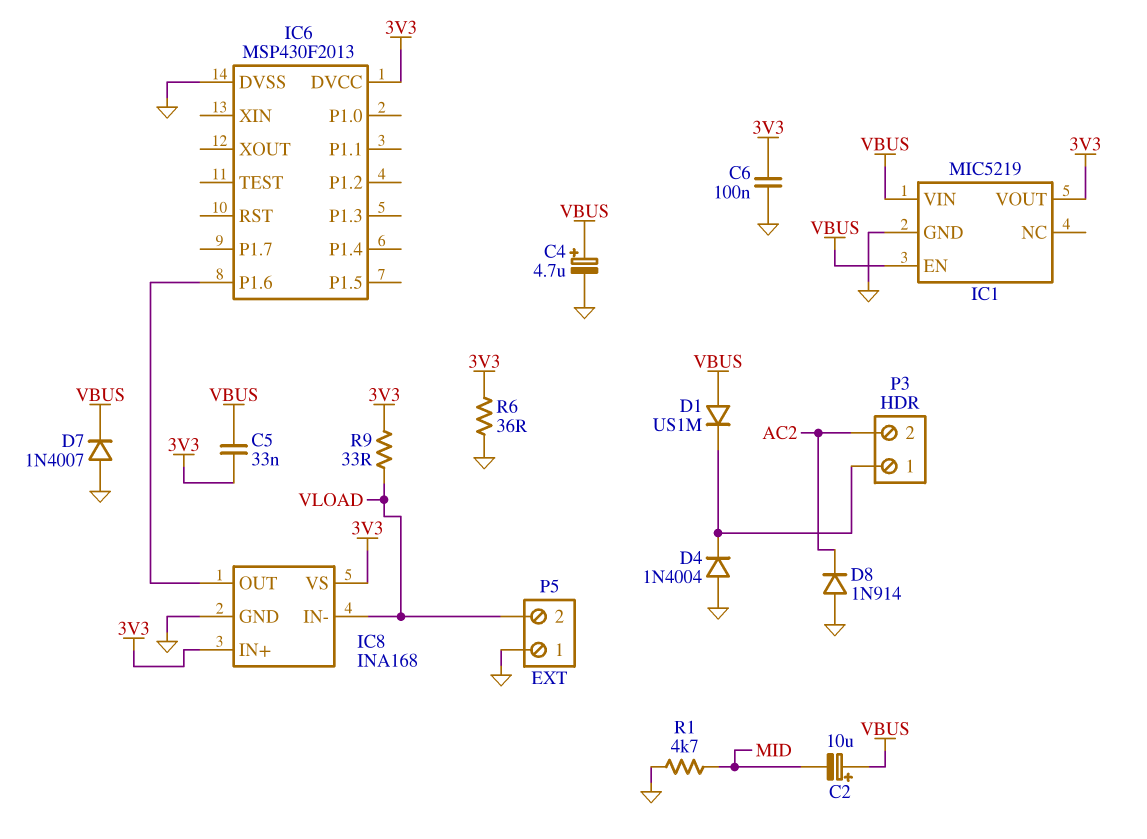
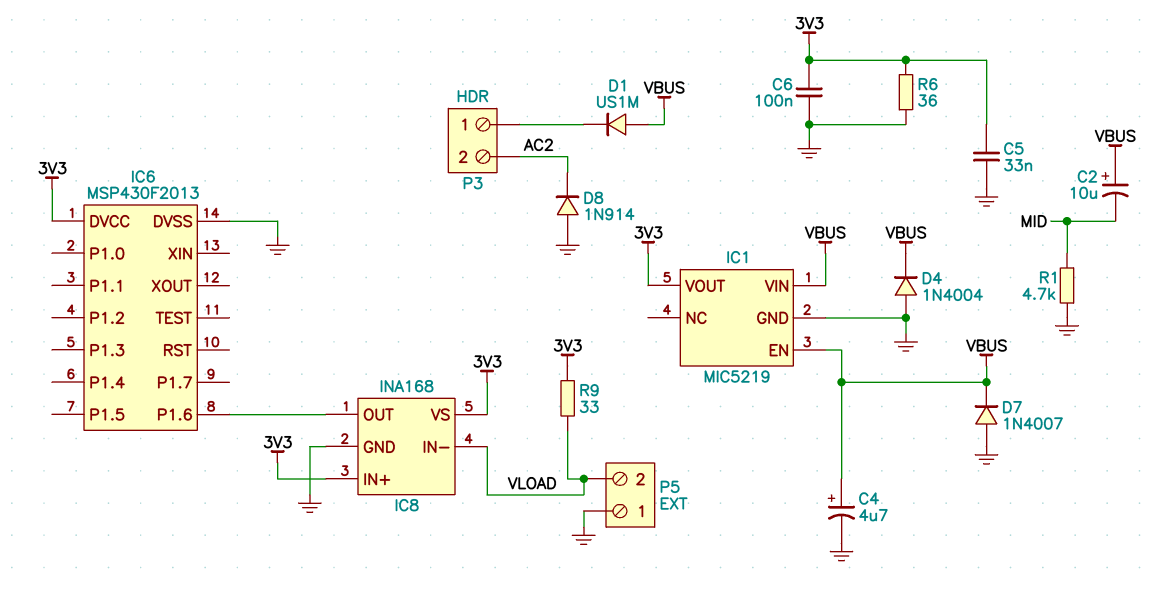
C5: 33nF (3V3, VBUS) -> 33nF (3V3, GND)
D4: diode 1N4004 (A GND, K P3/1) -> diode 1N4004 (A GND, K VBUS)

